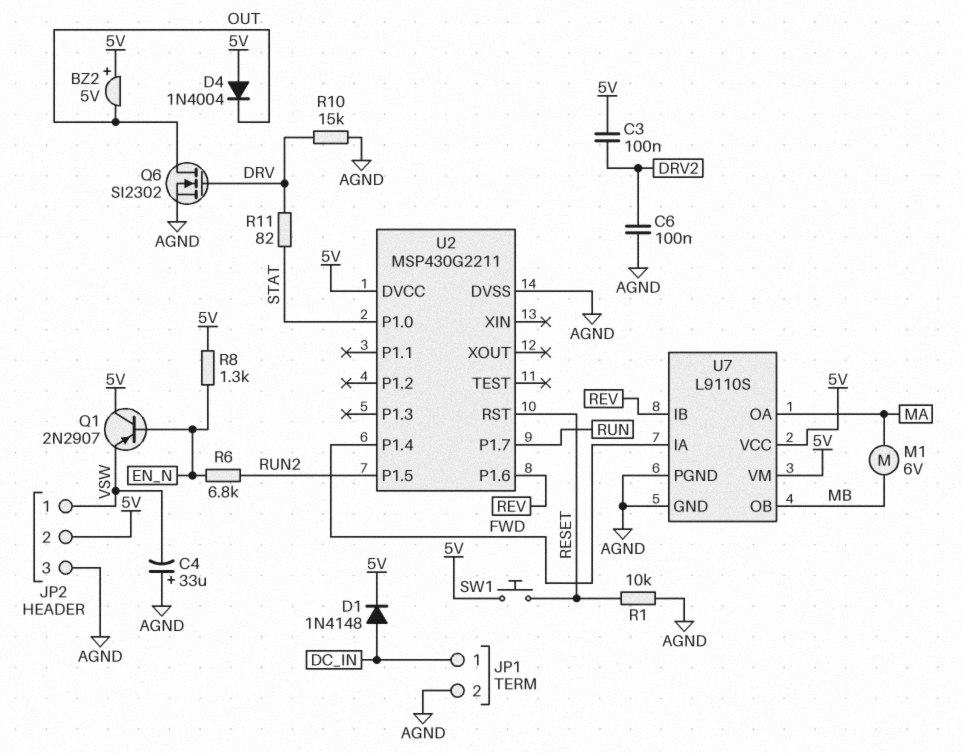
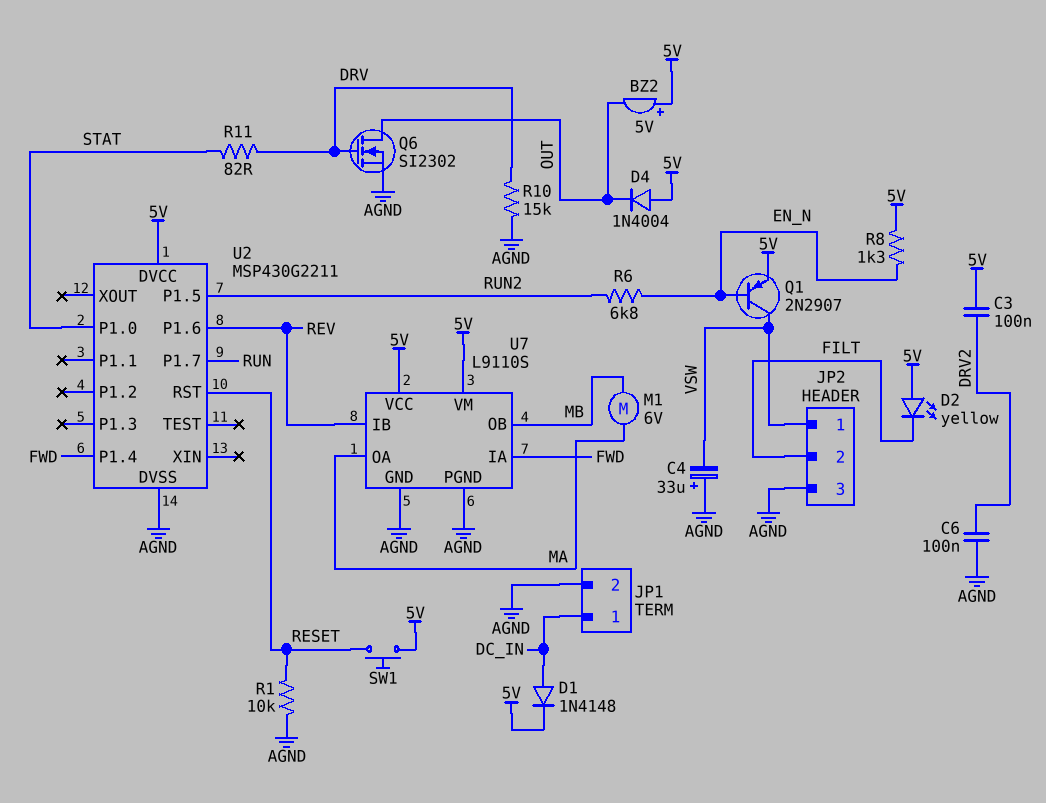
D2: none -> LED yellow (A 5V, K FILT)
JP2 pin 2: 5V -> FILT
Q1: PNP 2N2907 (B EN_N, C 5V, E VSW) -> PNP 2N2907 (B EN_N, C VSW, E 5V)

